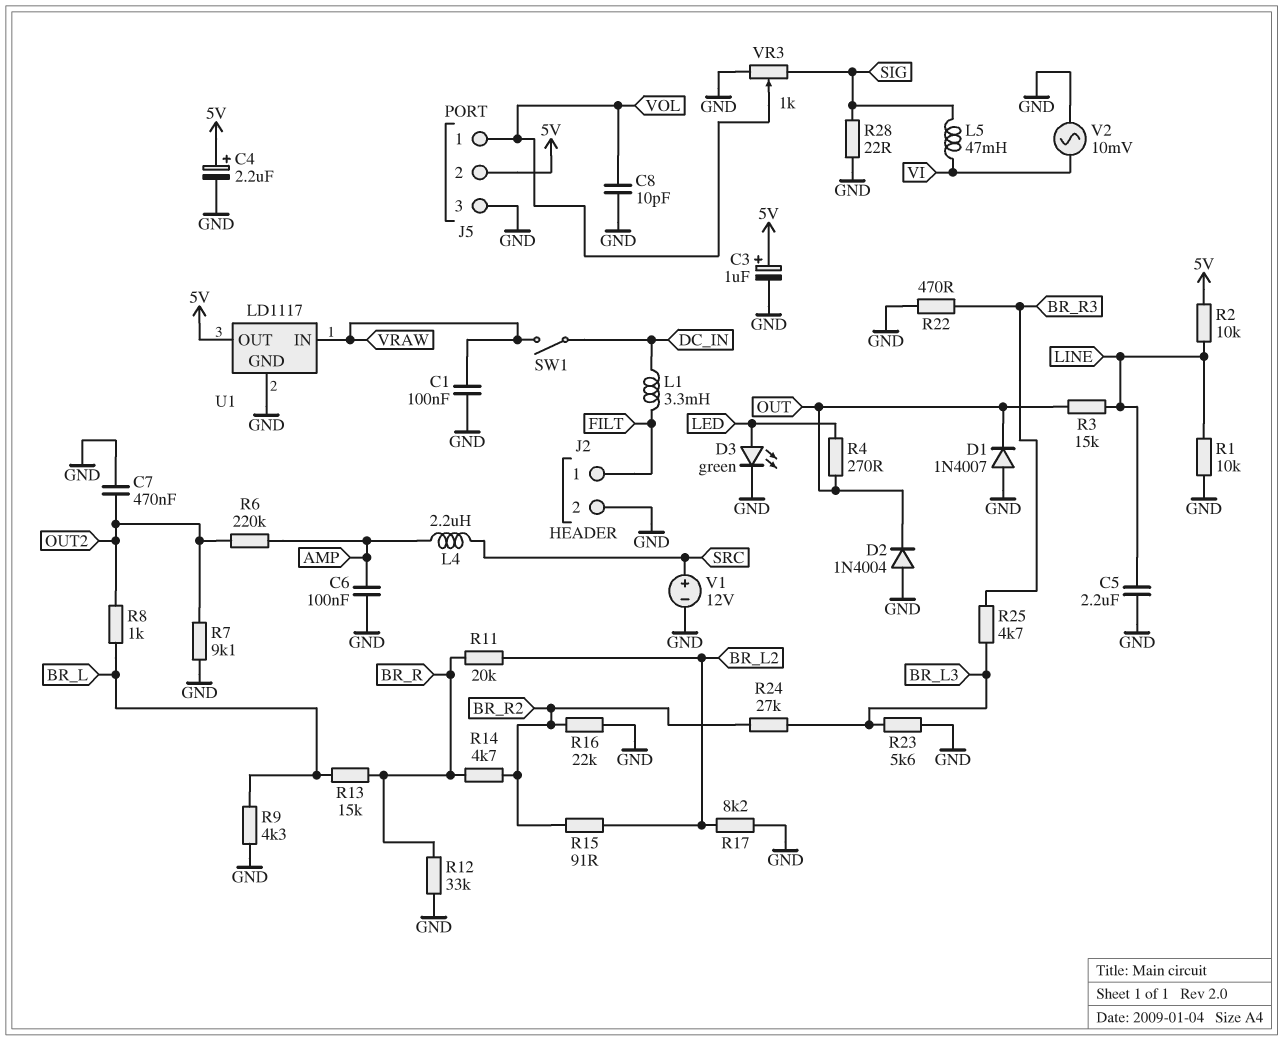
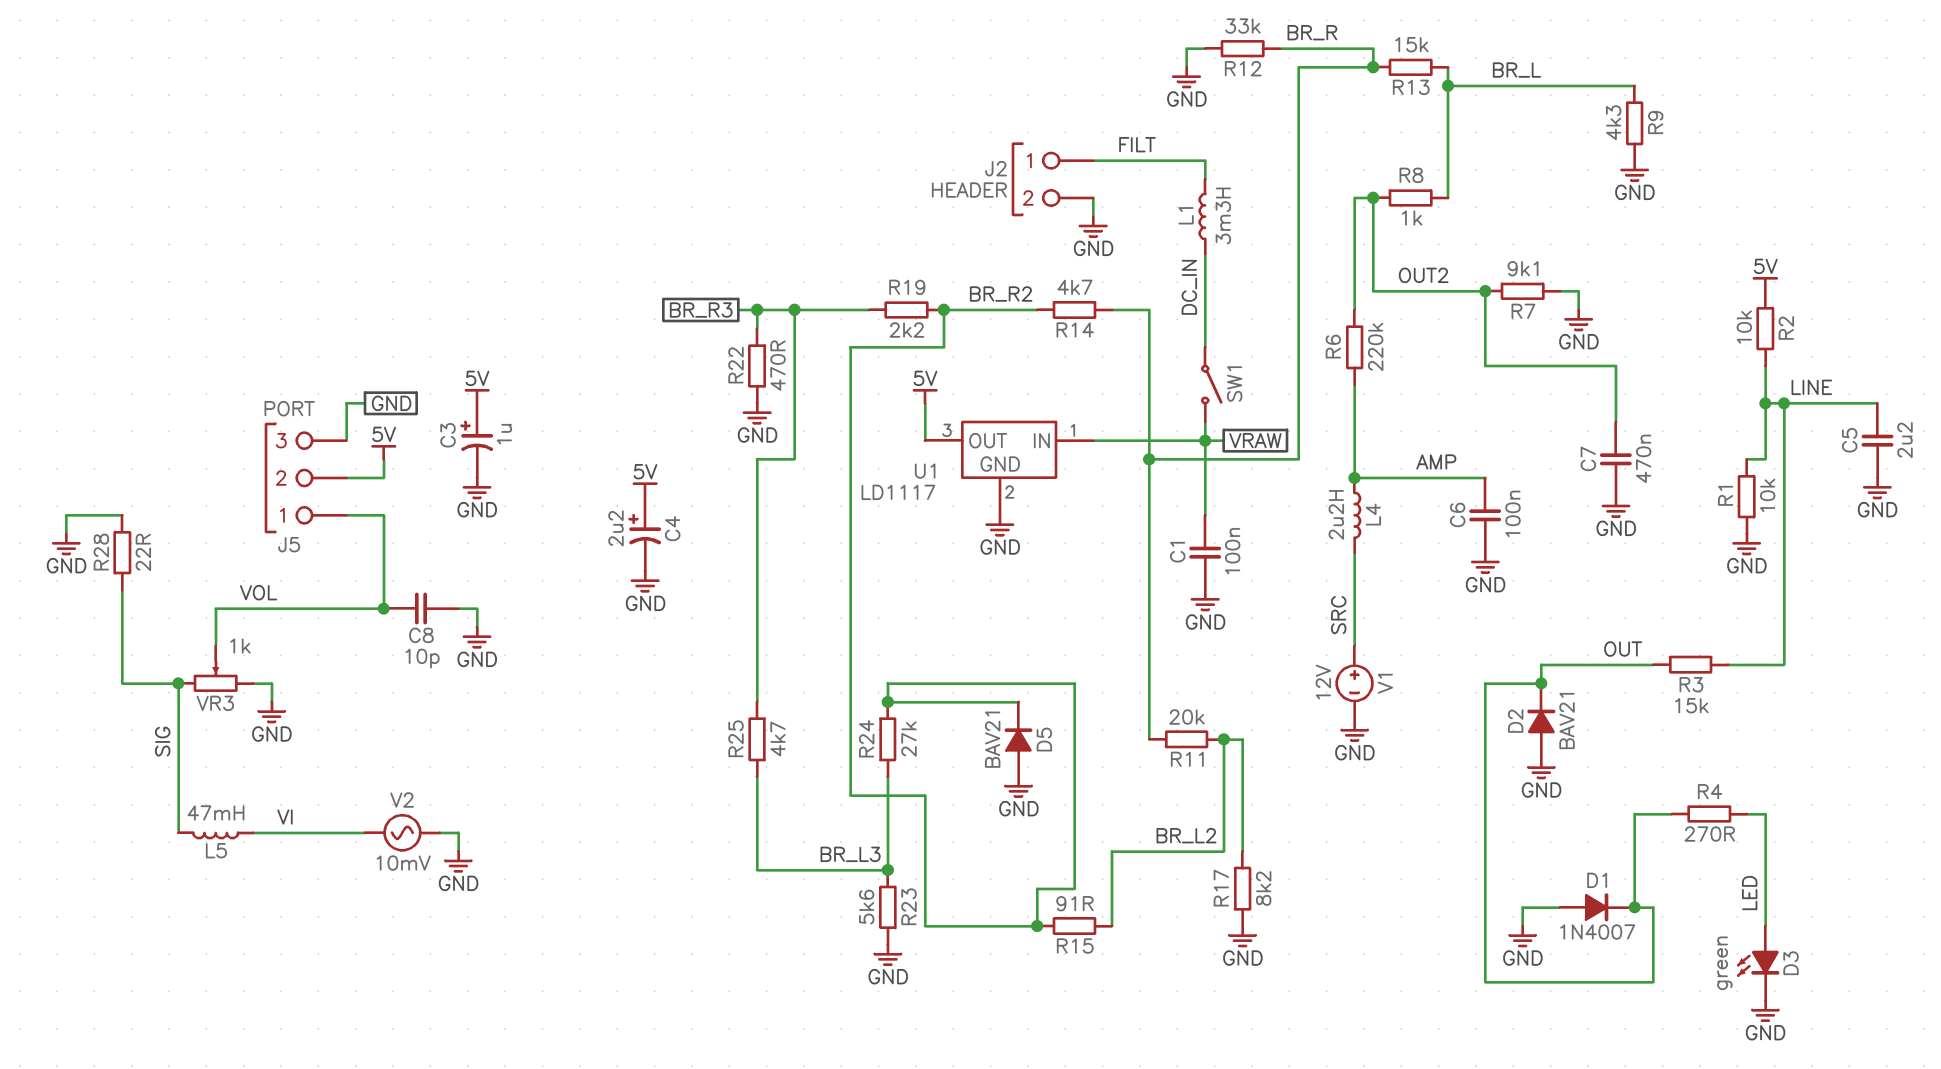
D2: diode 1N4004 (A GND, K OUT) -> diode BAV21 (A GND, K OUT)
D5: none -> diode BAV21 (A GND, K BR_R2)
R16: 22k (BR_R2, GND) -> none
R19: none -> 2.2k (BR_R2, BR_R3)

